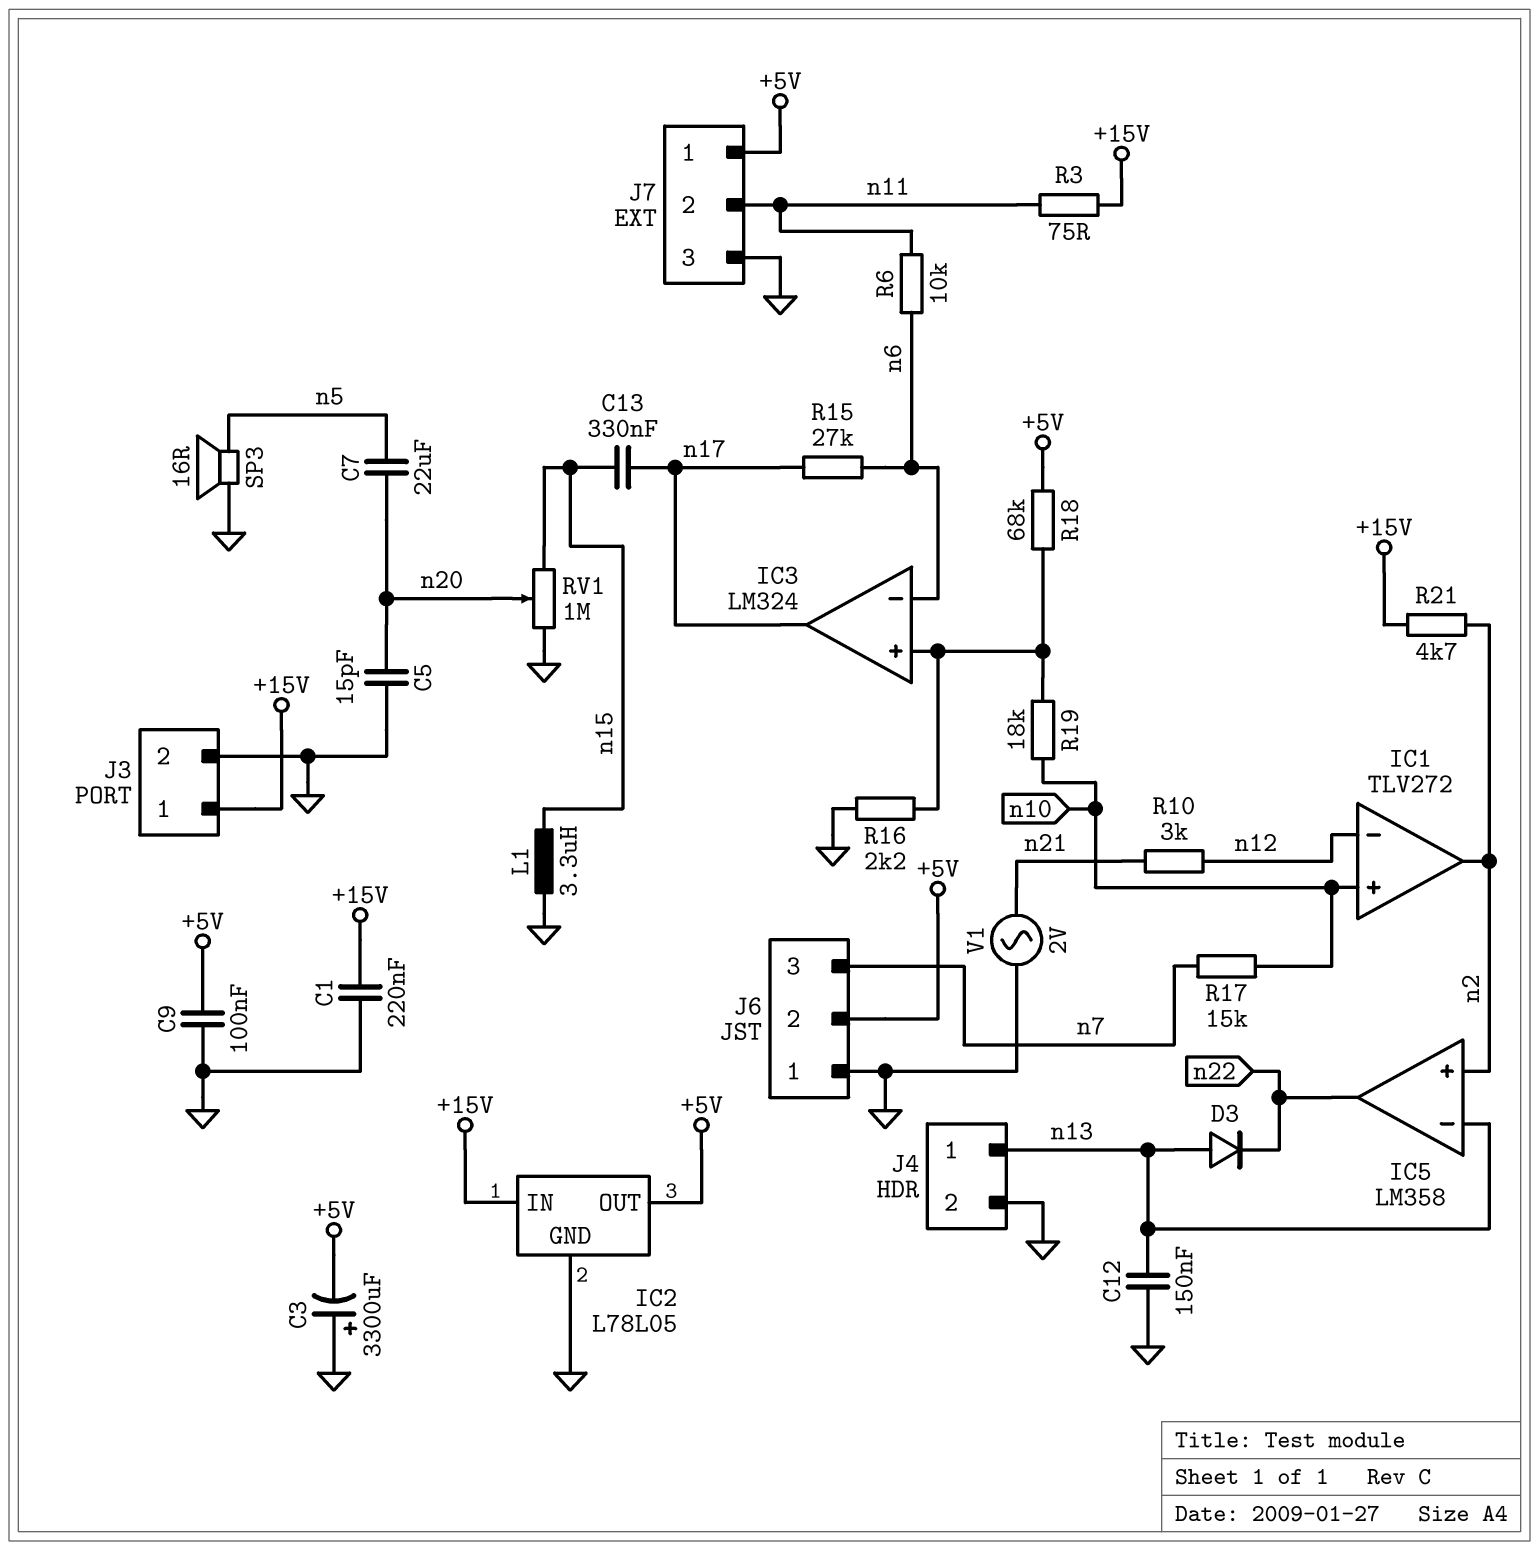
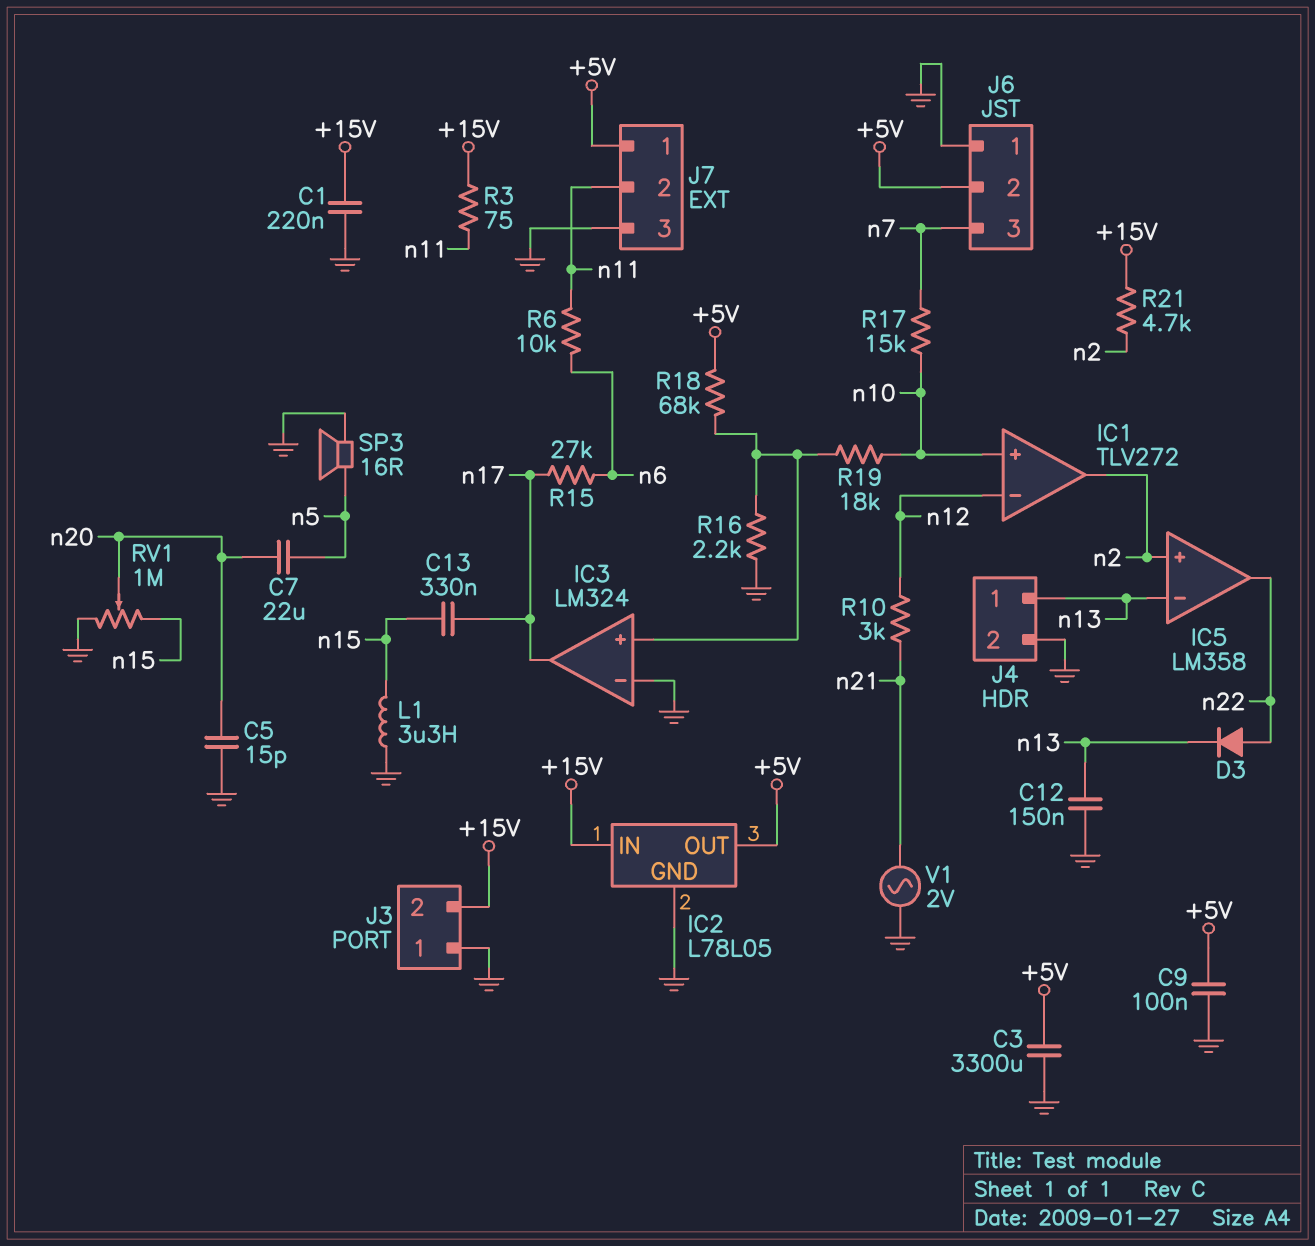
C3: 3300uF (plus GND, minus +5V) -> 3300uF (+5V, GND)
D3: diode (A n13, K n22) -> diode (A n22, K n13)
IC3 pin in-: n6 -> GND
J3 pin 1: +15V -> GND
J3 pin 2: GND -> +15V

